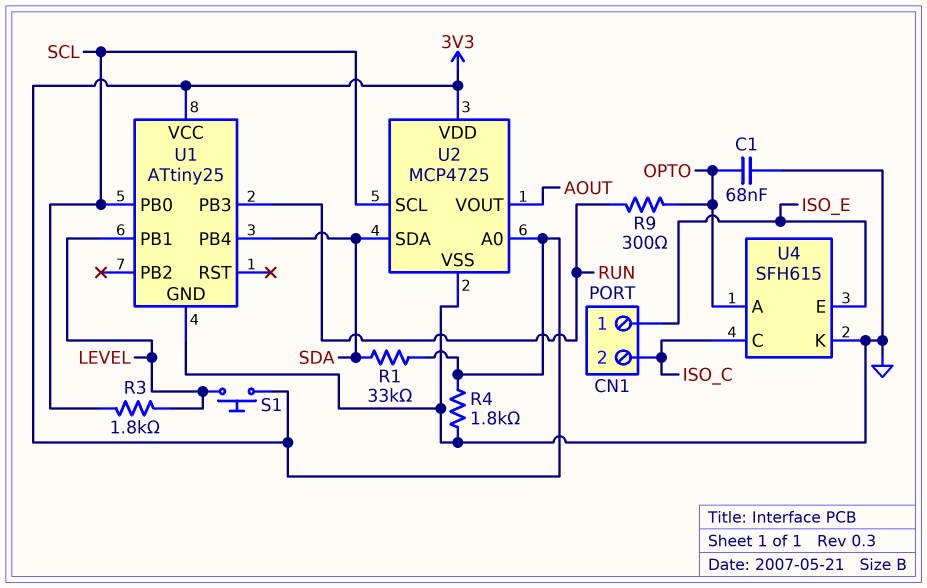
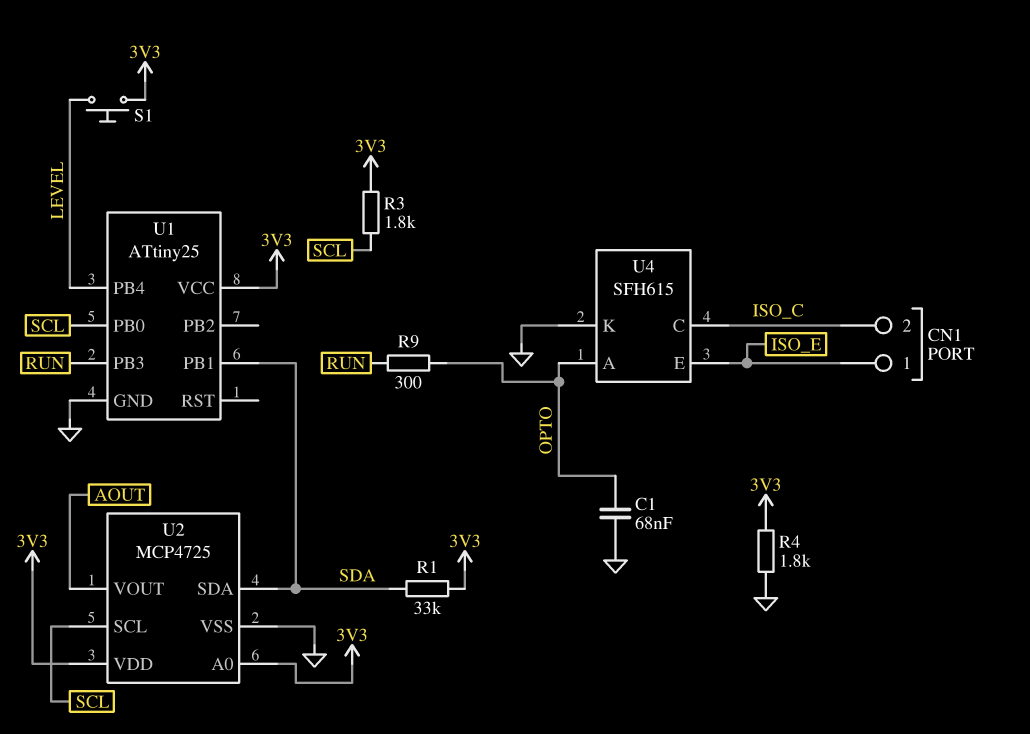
R3: 1.8k (LEVEL, SCL) -> 1.8k (3V3, SCL)
U1 pin PB1: LEVEL -> SDA
U1 pin PB4: SDA -> LEVEL

